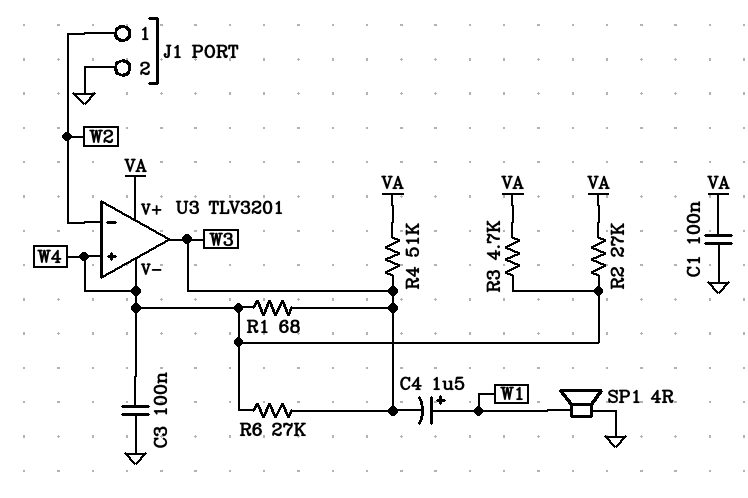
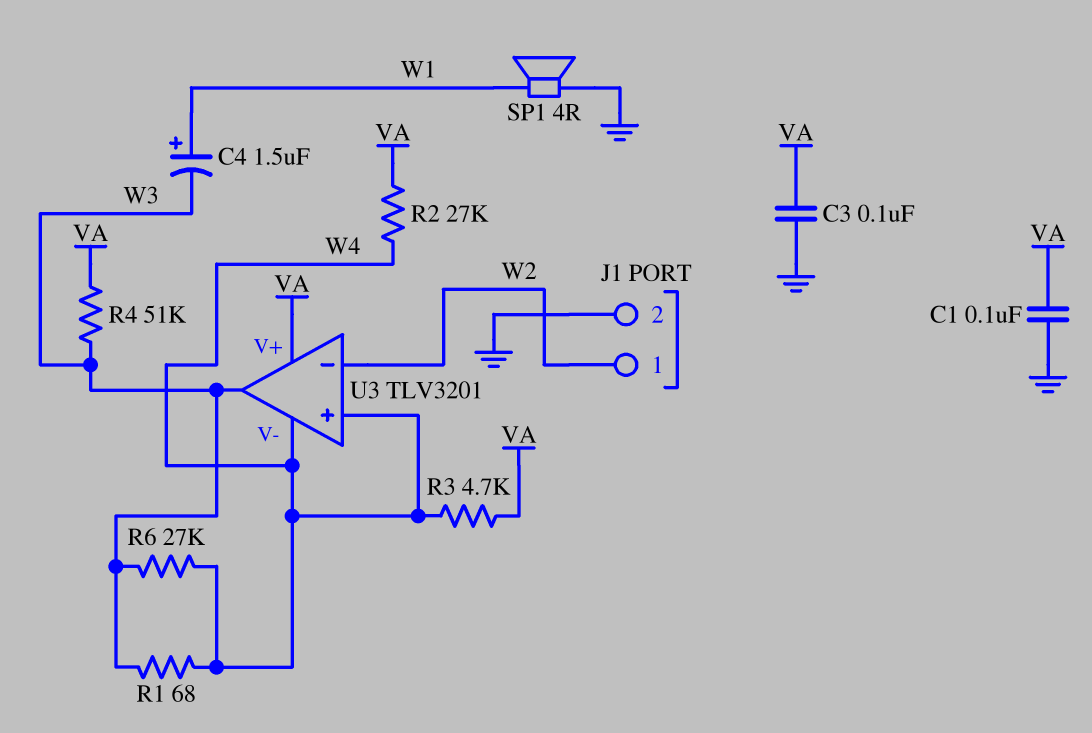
C3: 100nF (GND, W4) -> 100nF (GND, VA)

